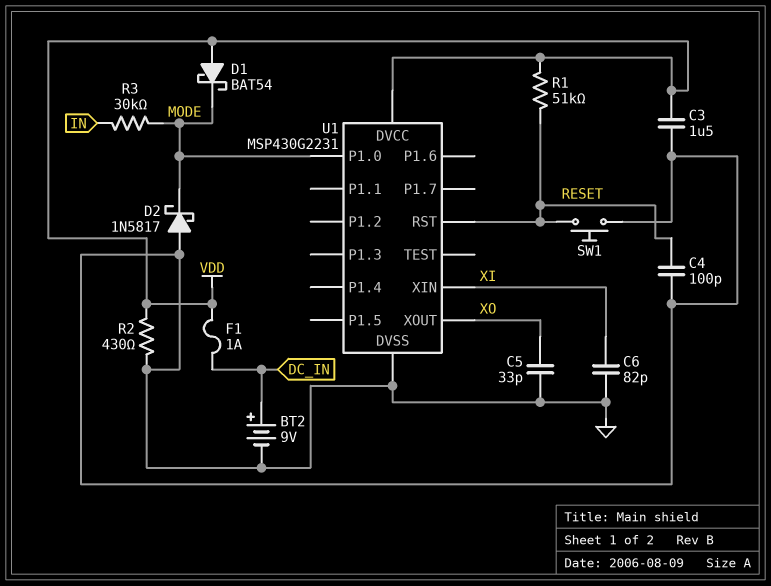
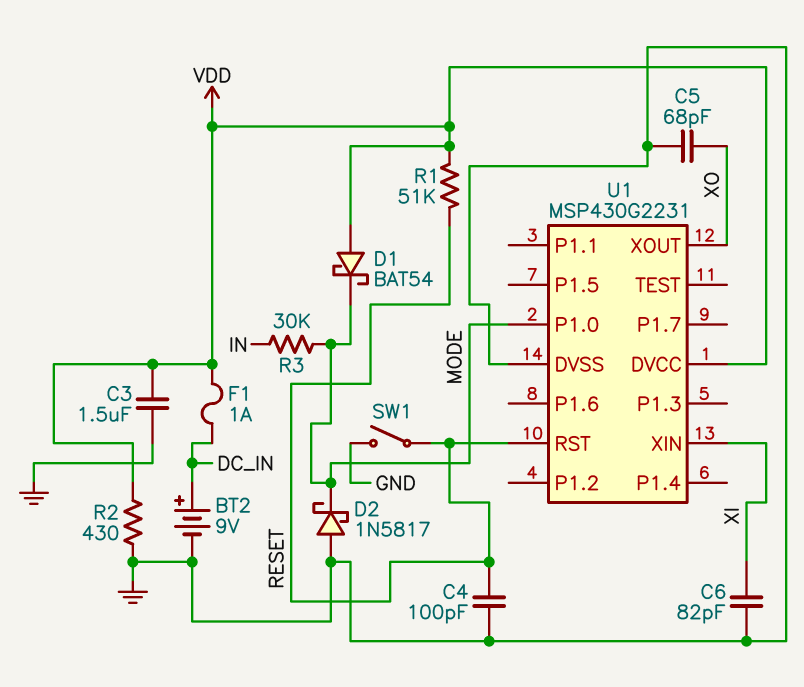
C5: 33pF (GND, XO) -> 68pF (GND, XO)
SW1: button (GND, RESET) -> switch (GND, RESET)

